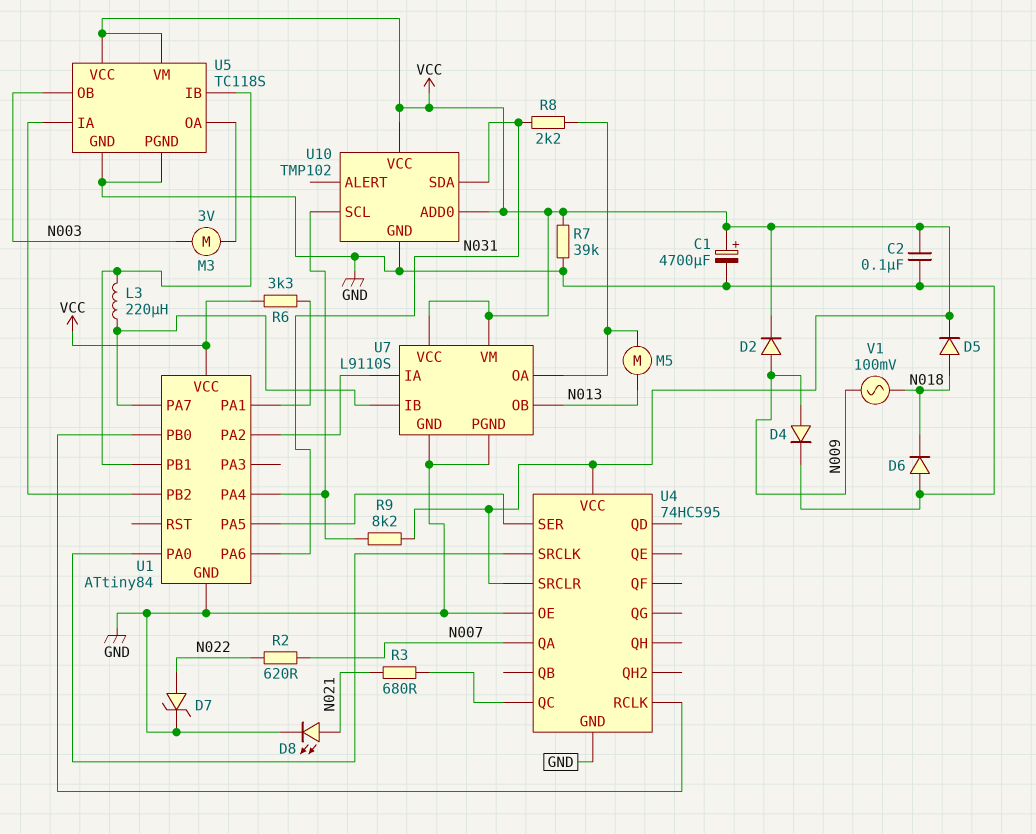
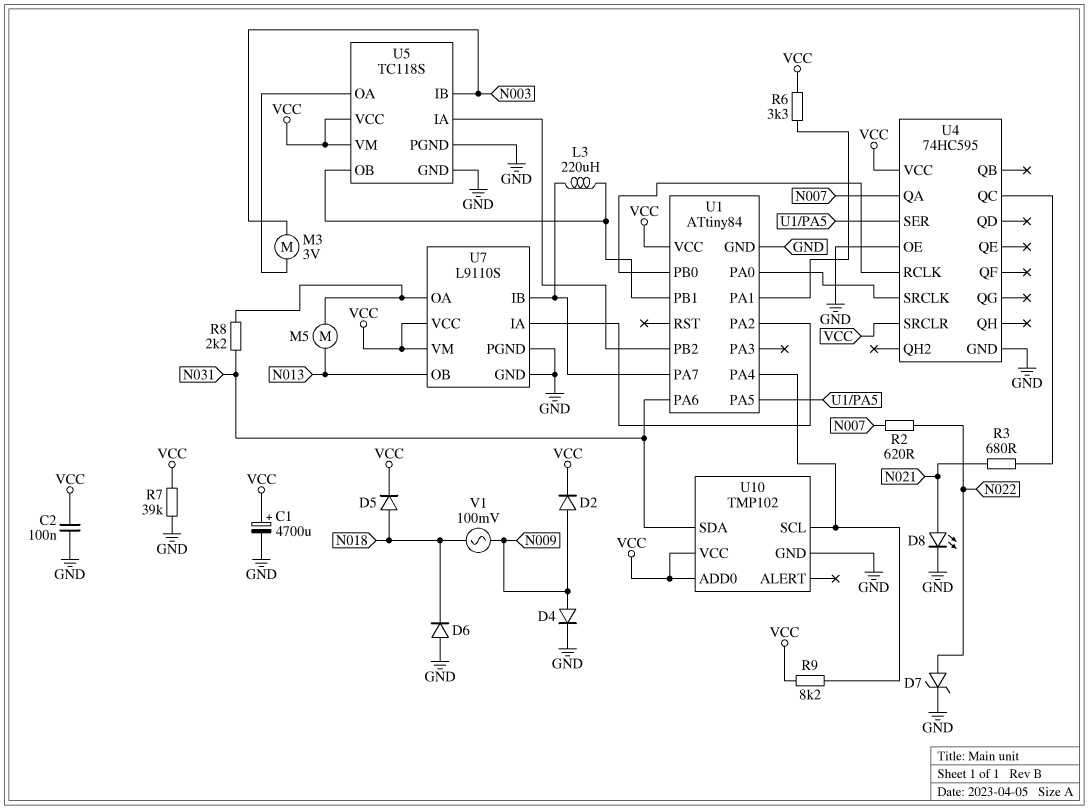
U5 pin IB: U1/PB1 -> N003
U5 pin OB: N003 -> U1/PB1

